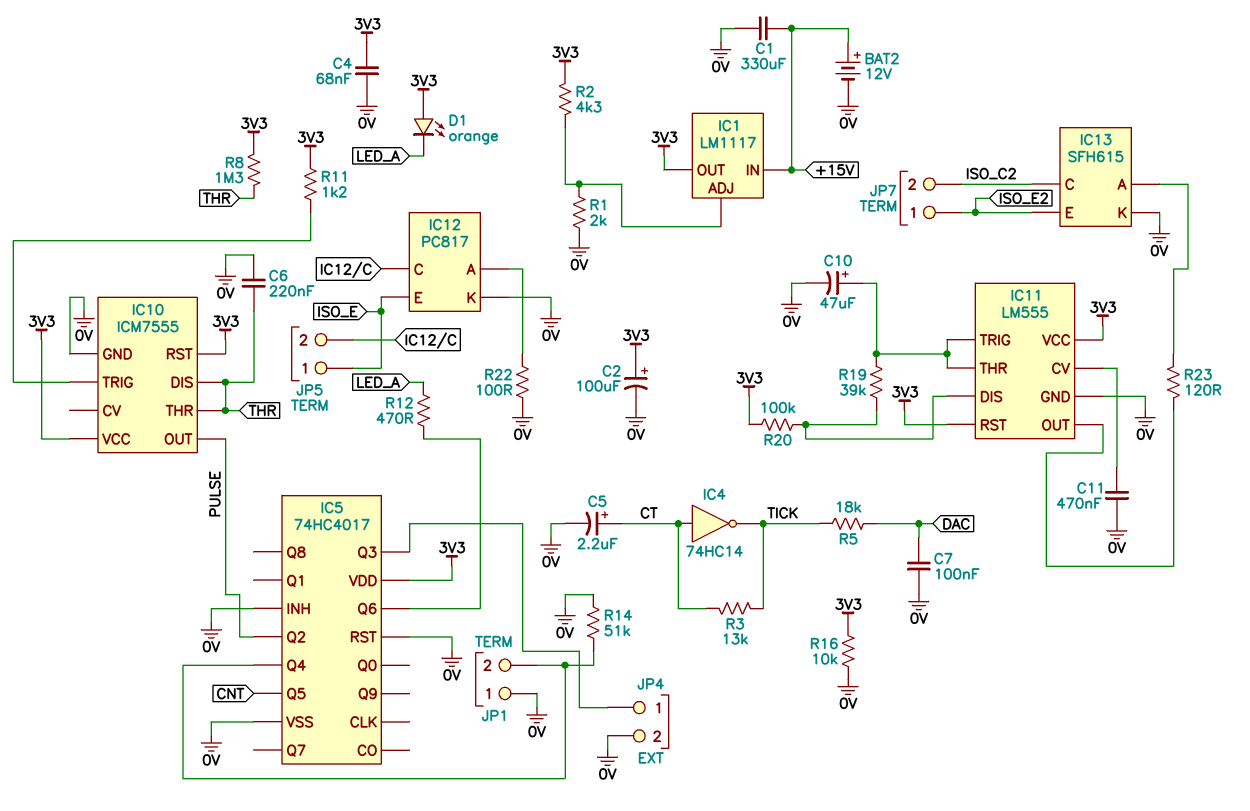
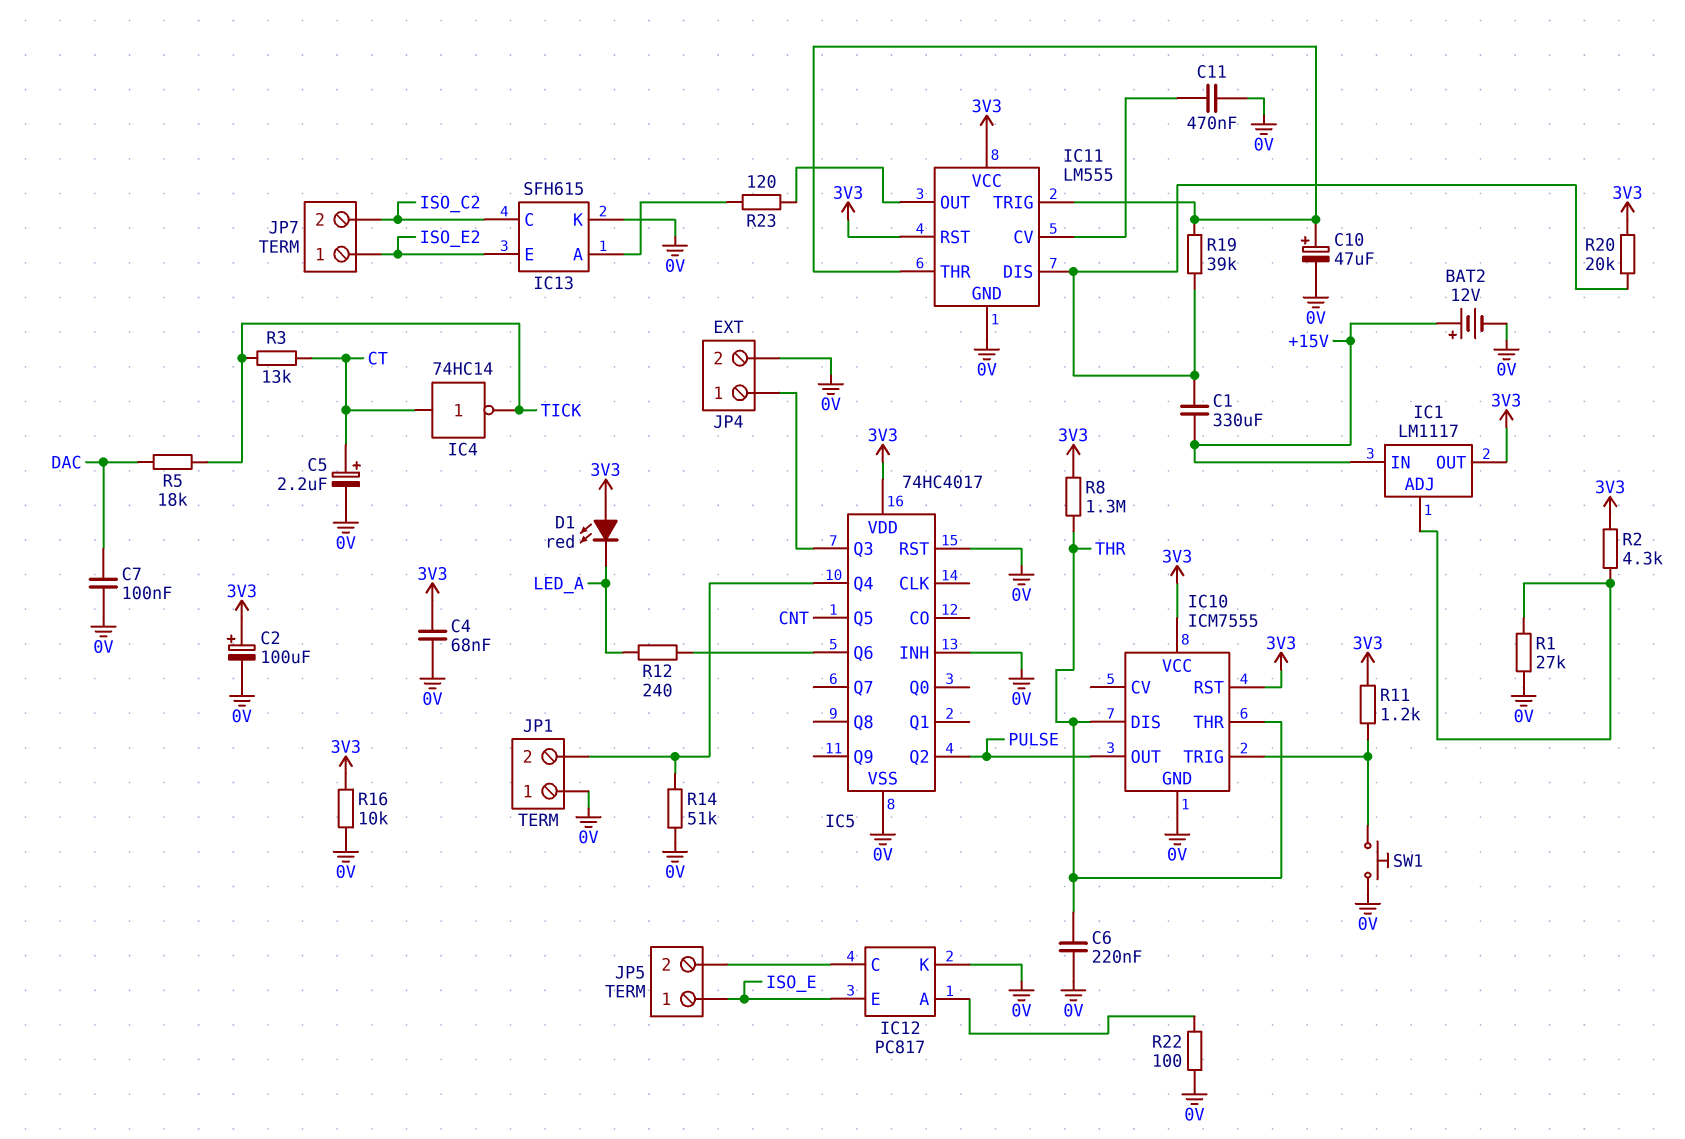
C1: 330uF (+15V, 0V) -> 330uF (+15V, IC11/DIS)
D1: LED orange (A 3V3, K LED_A) -> LED red (A 3V3, K LED_A)
R1: 2k (0V, IC1/ADJ) -> 27k (0V, IC1/ADJ)
R12: 470 (IC5/Q6, LED_A) -> 240 (IC5/Q6, LED_A)
R20: 100k (3V3, IC11/DIS) -> 20k (3V3, IC11/DIS)
SW1: none -> button (0V, IC10/TRIG)

